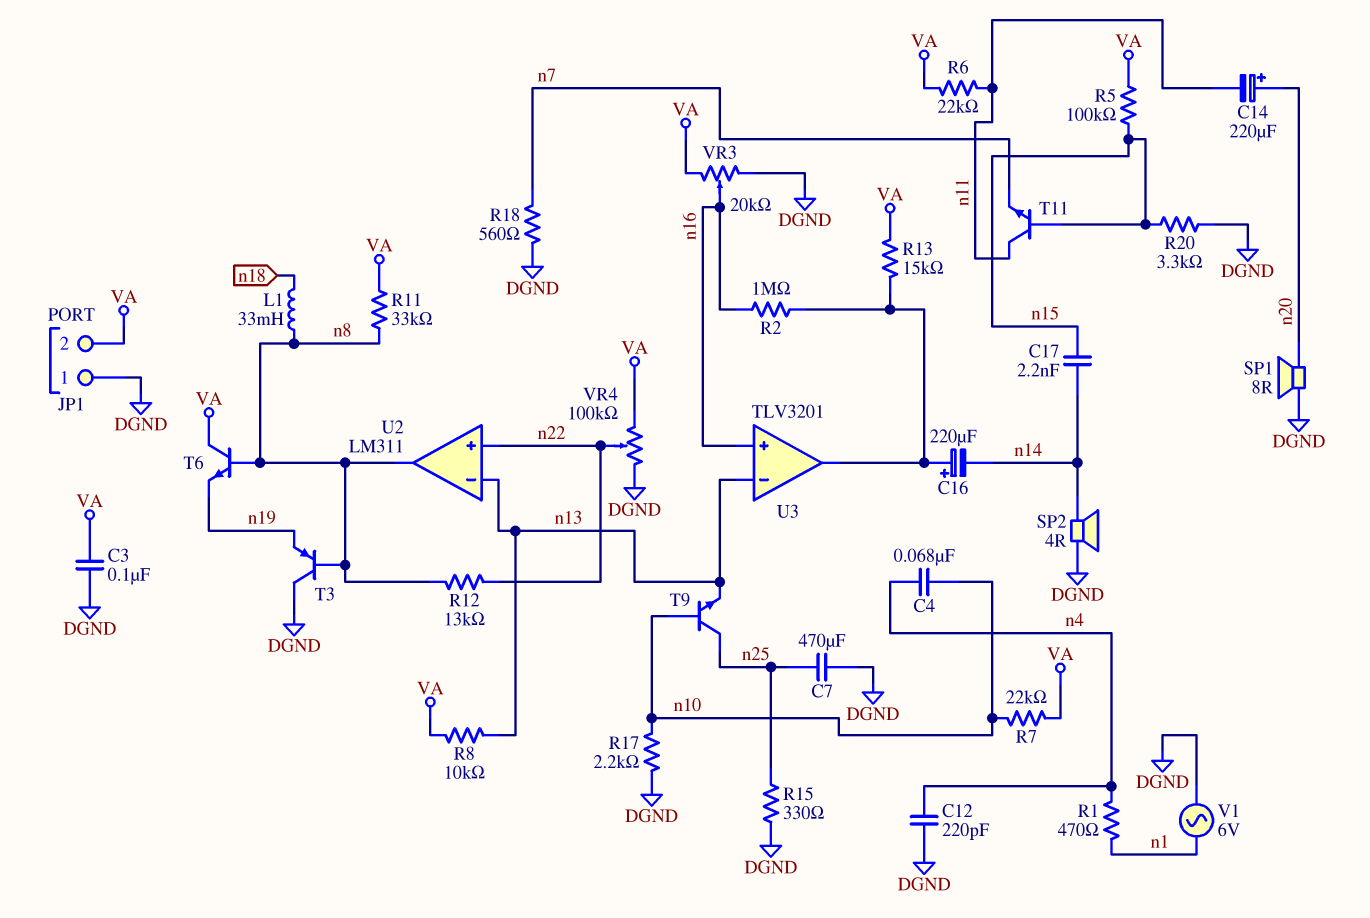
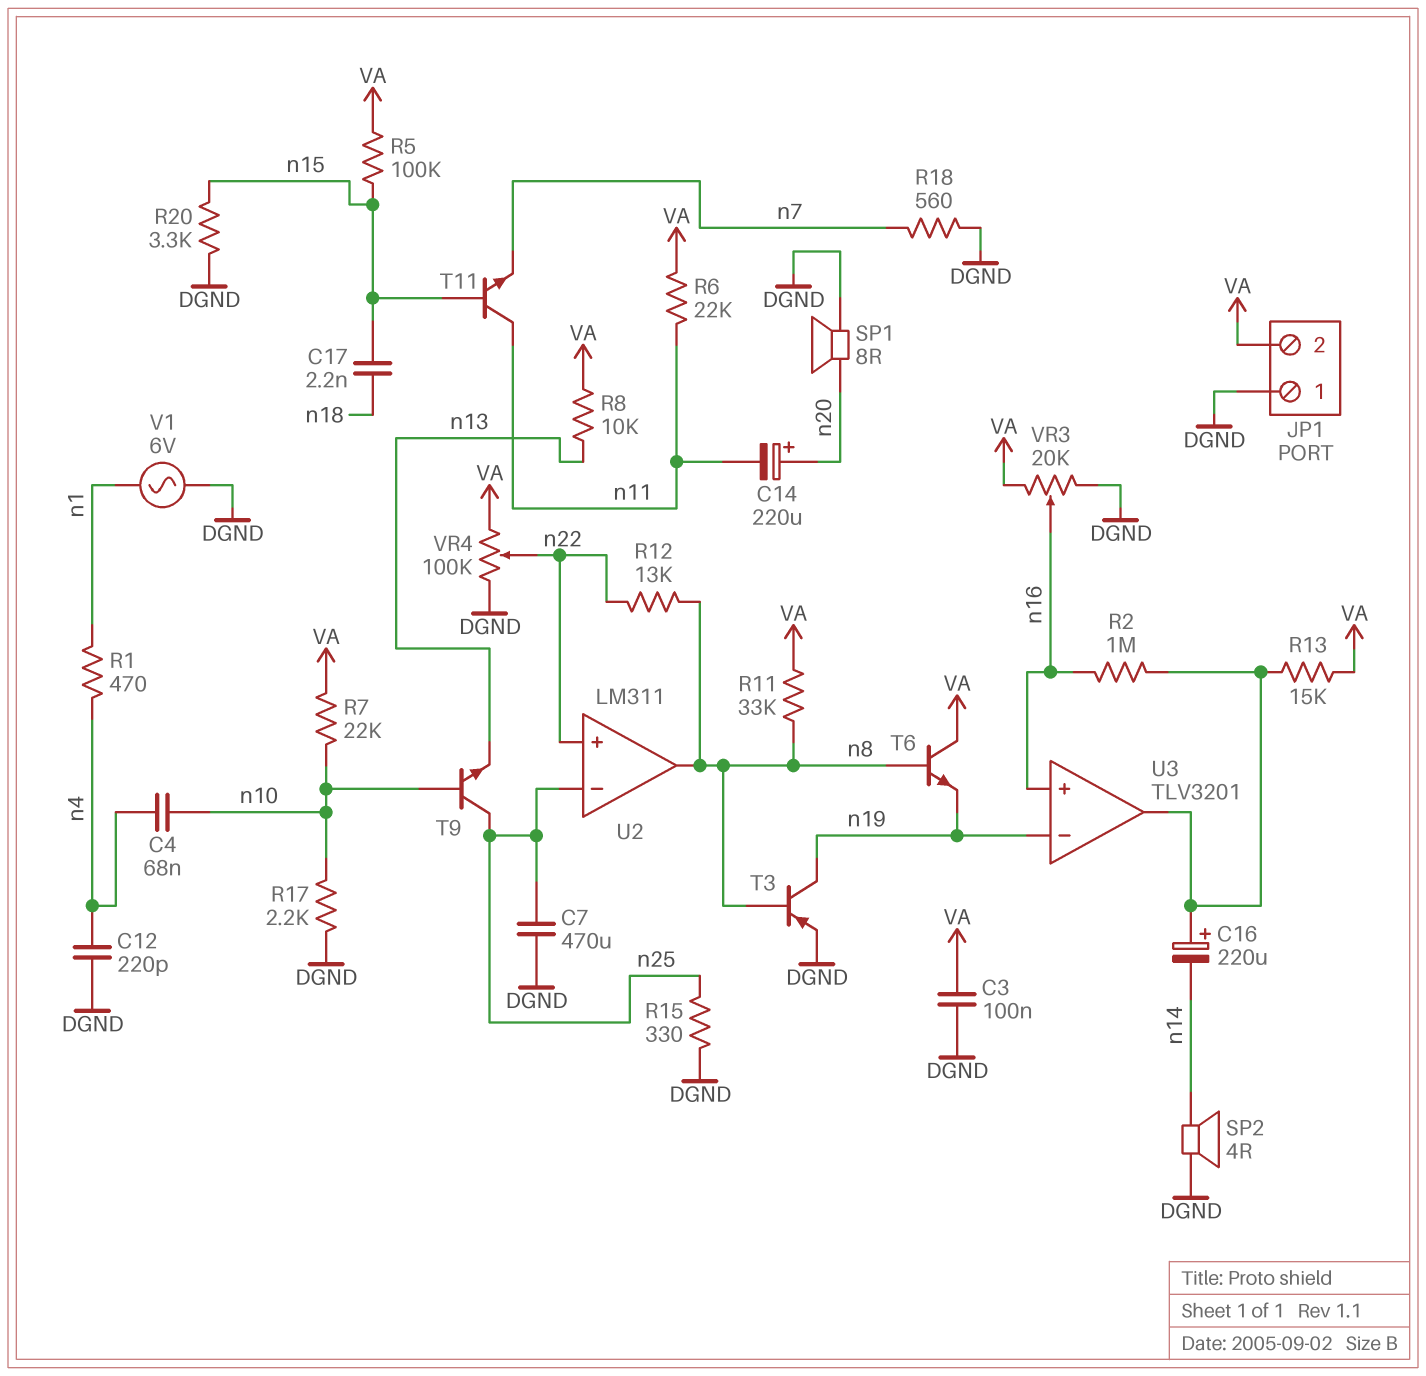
C17: 2.2nF (n14, n15) -> 2.2nF (n15, n18)
L1: 33mH (n8, n18) -> none
T3: PNP (B n8, C DGND, E n19) -> PNP (B n8, C n19, E DGND)
U2 pin in-: n13 -> n25
U3 pin in-: n13 -> n19

